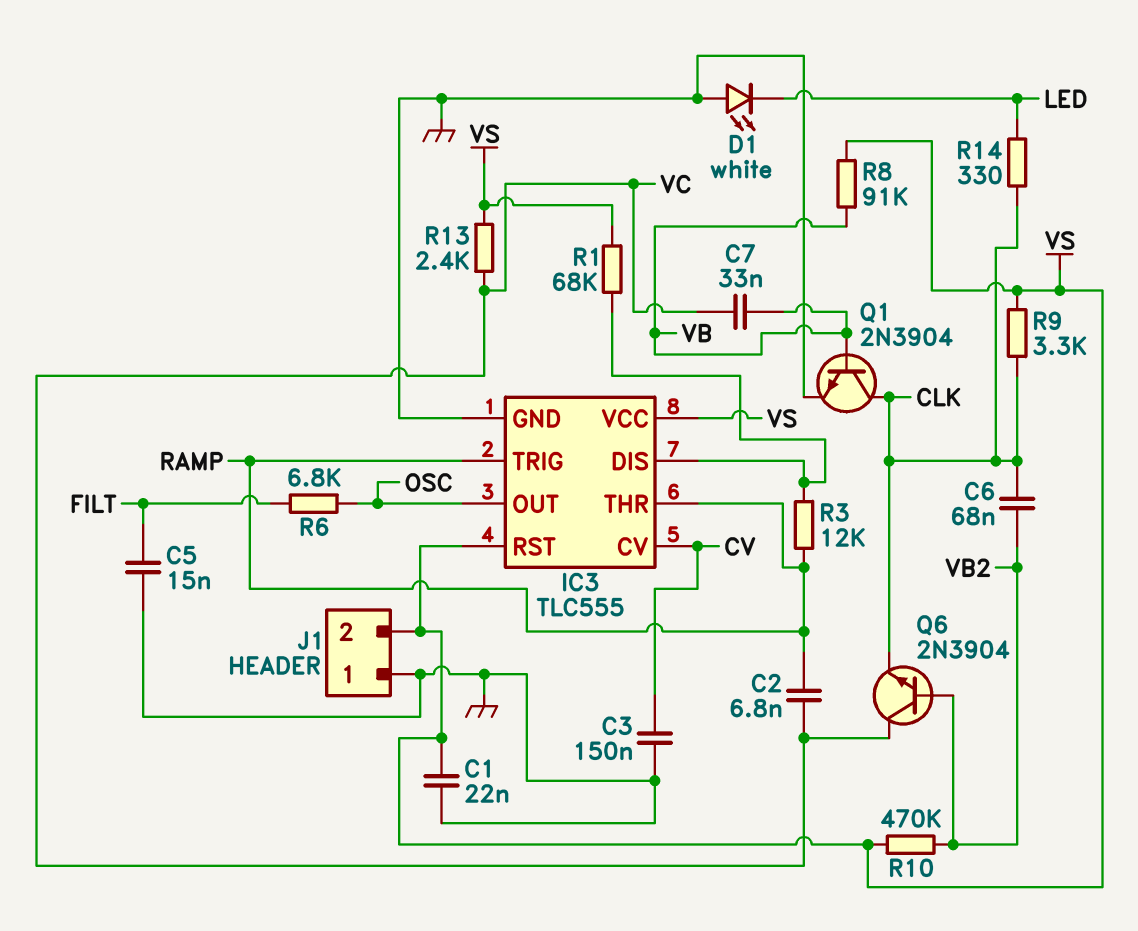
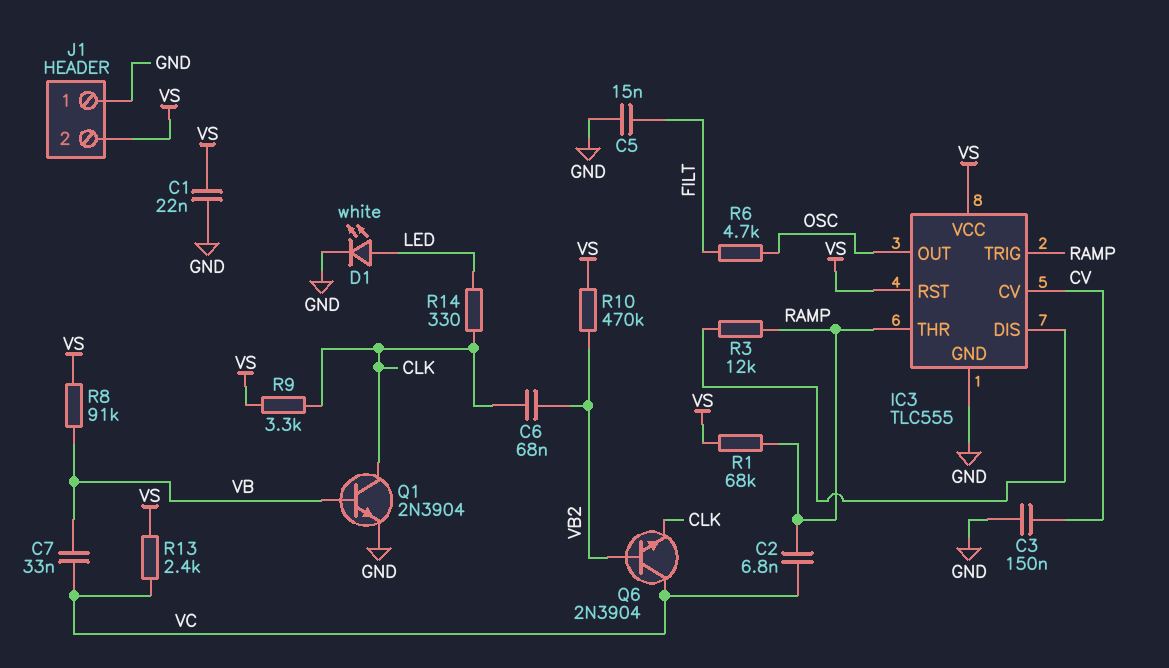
D1: LED white (A GND, K LED) -> LED white (A LED, K GND)
R1: 68k (IC3/DIS, VS) -> 68k (RAMP, VS)
R6: 6.8k (FILT, OSC) -> 4.7k (FILT, OSC)

